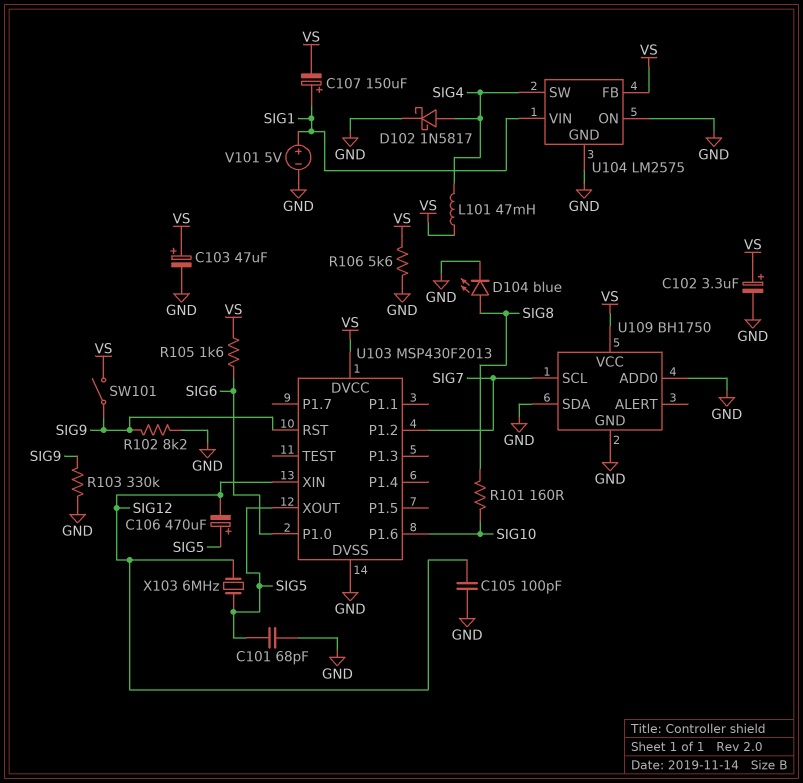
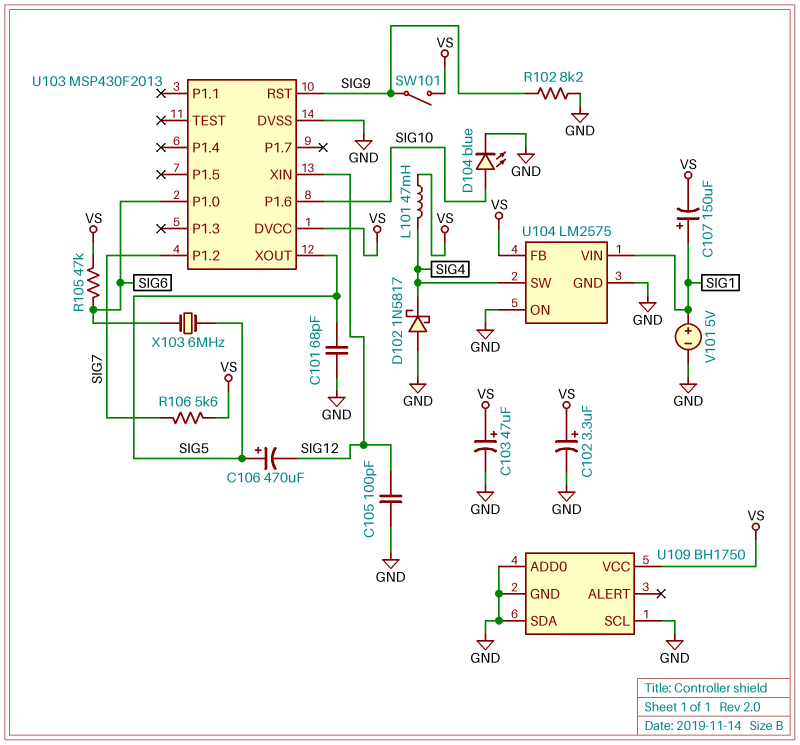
D102: schottky 1N5817 (A SIG4, K GND) -> schottky 1N5817 (A GND, K SIG4)
D104: LED blue (A SIG8, K GND) -> LED blue (A SIG10, K GND)
R101: 160 (SIG8, SIG10) -> none
R103: 330k (GND, SIG9) -> none
R105: 1.6k (SIG6, VS) -> 47k (SIG6, VS)
R106: 5.6k (GND, VS) -> 5.6k (SIG7, VS)
U109 pin SCL: SIG7 -> GND
X103: 6MHz (SIG5, SIG12) -> 6MHz (SIG5, SIG6)

